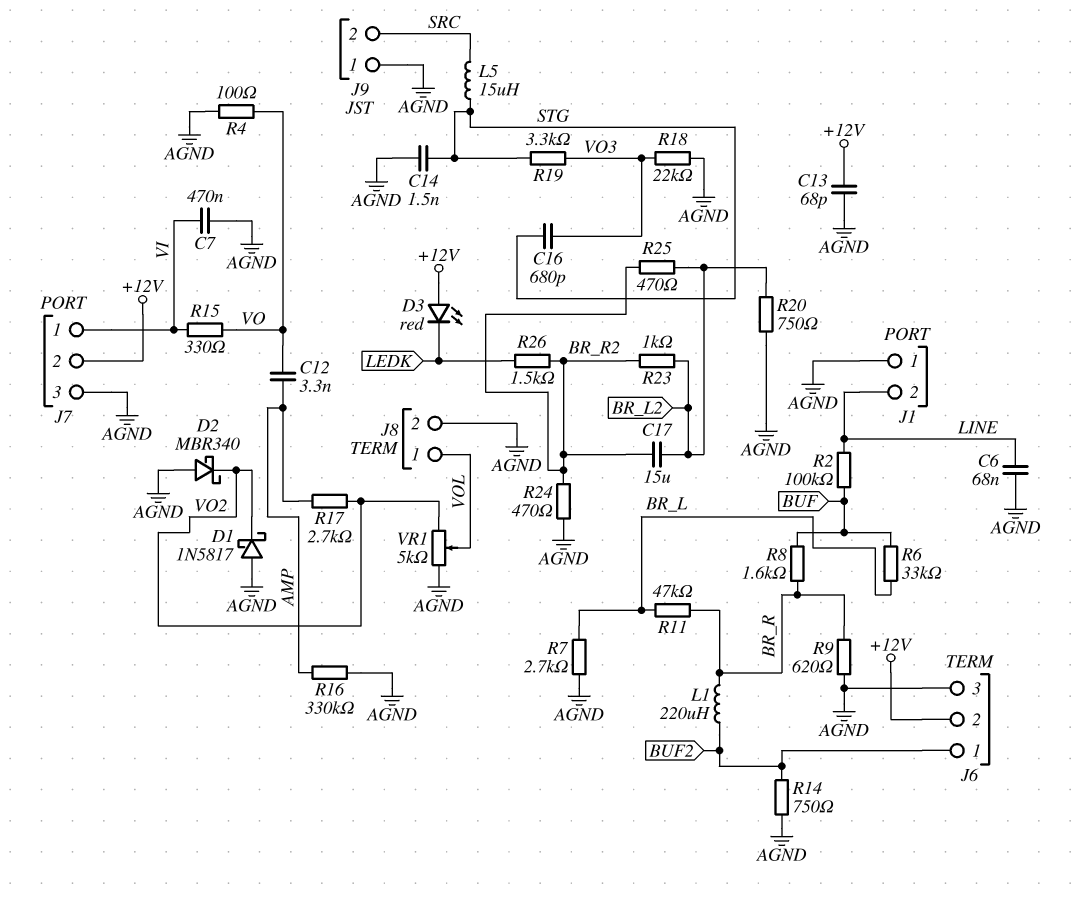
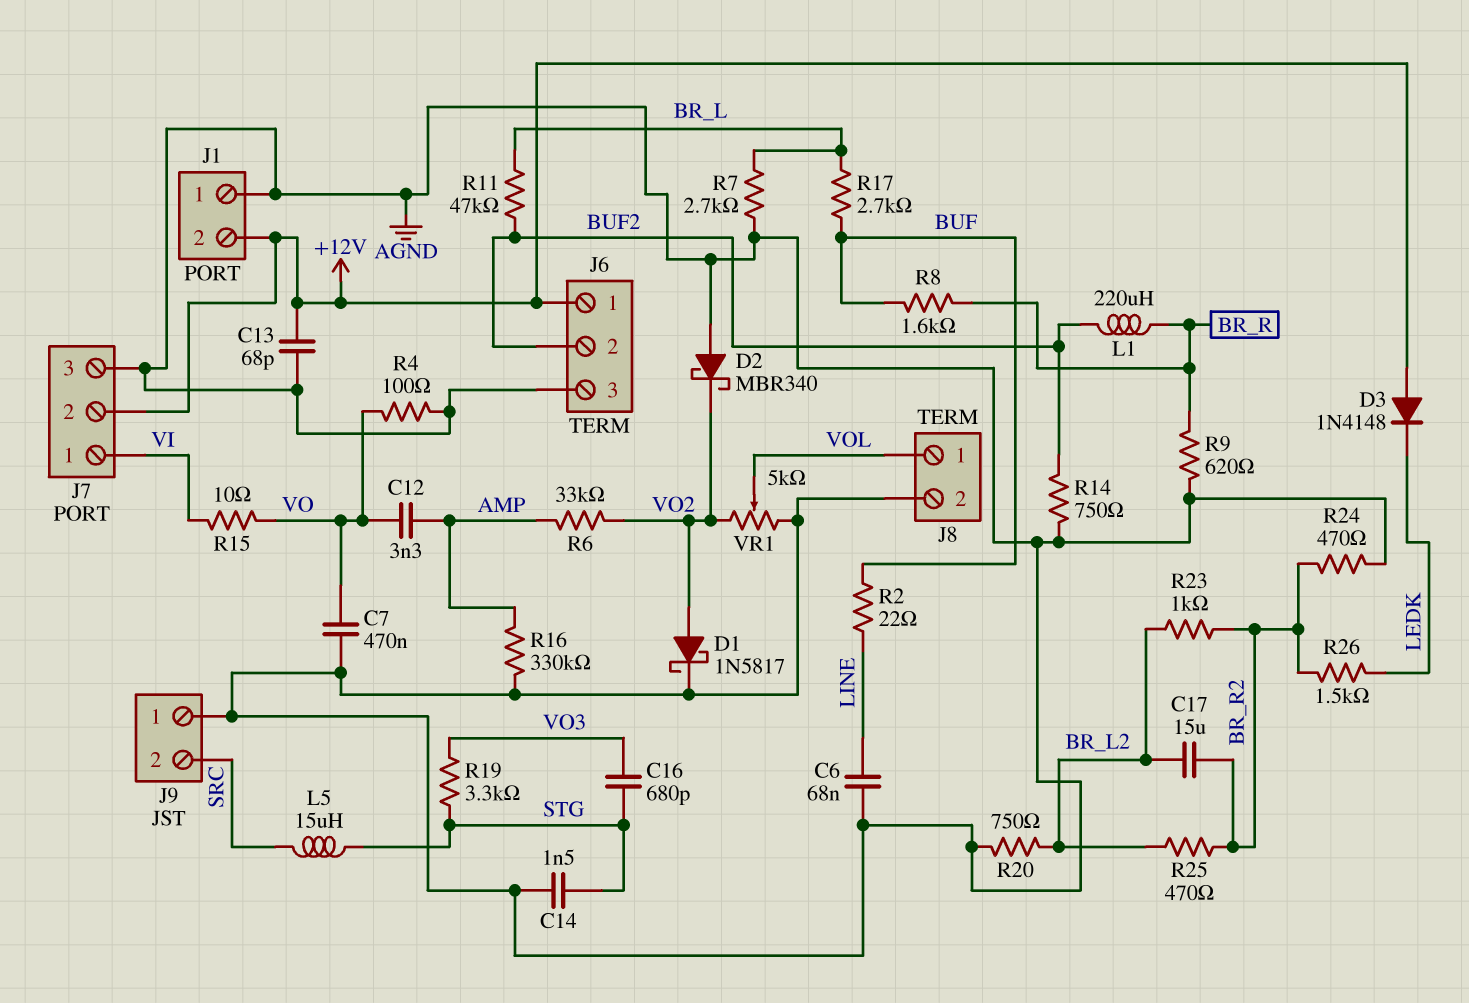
C7: 470nF (AGND, VI) -> 470nF (AGND, VO)
D1: schottky 1N5817 (A AGND, K VO2) -> schottky 1N5817 (A VO2, K AGND)
D3: LED red (A +12V, K LEDK) -> diode 1N4148 (A +12V, K LEDK)
J1 pin 2: LINE -> +12V
J6 pin 1: BUF2 -> +12V
J6 pin 2: +12V -> BUF2
R2: 100k (BUF, LINE) -> 22 (BUF, LINE)
R6: 33k (BR_L, BUF) -> 33k (AMP, VO2)
R11: 47k (BR_L, BR_R) -> 47k (BR_L, BUF2)
R15: 330 (VI, VO) -> 10 (VI, VO)
R17: 2.7k (AMP, VO2) -> 2.7k (BR_L, BUF)
R18: 22k (AGND, VO3) -> none

